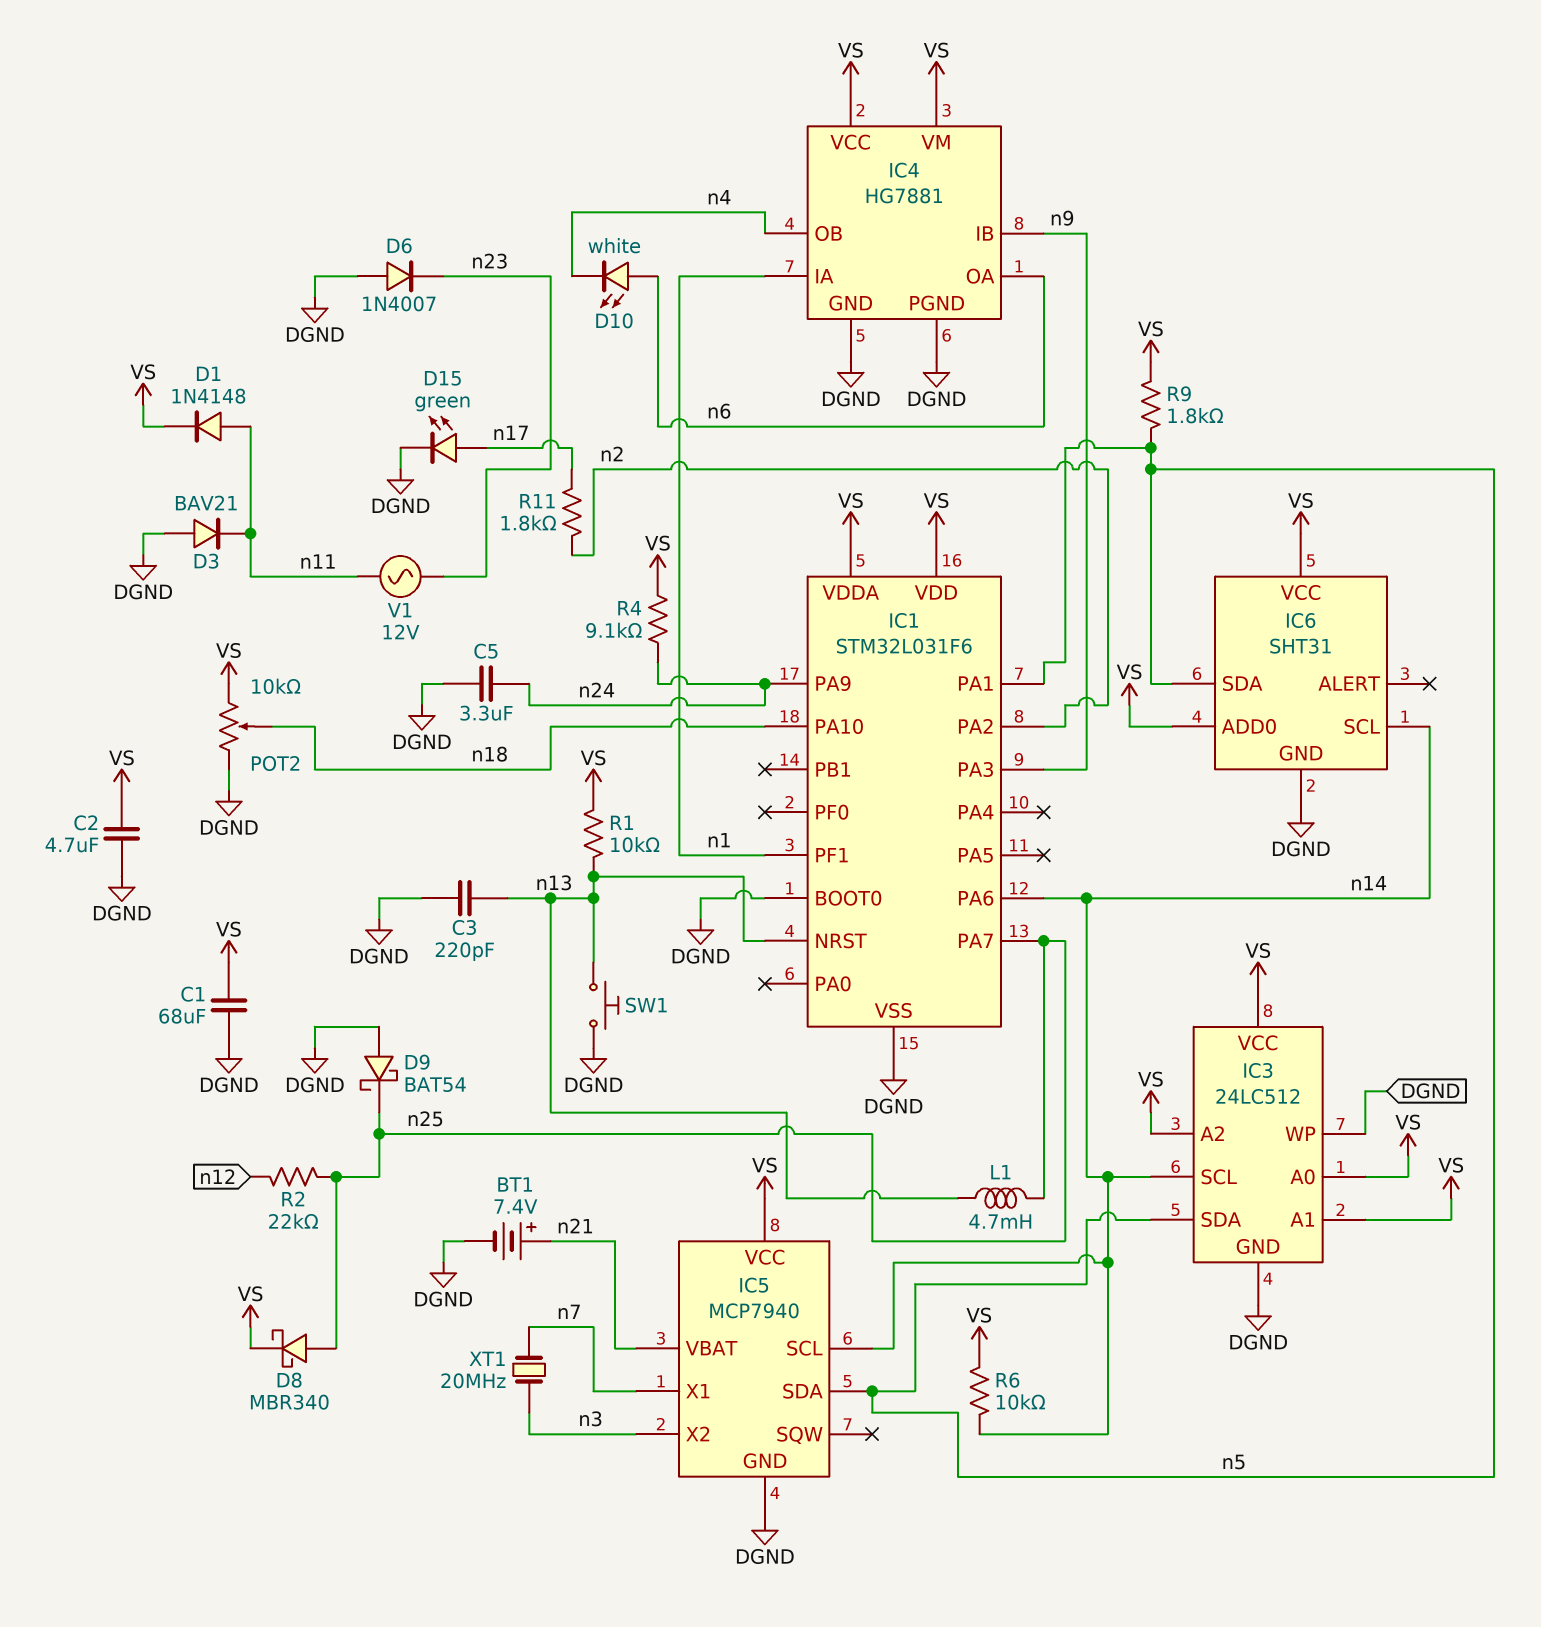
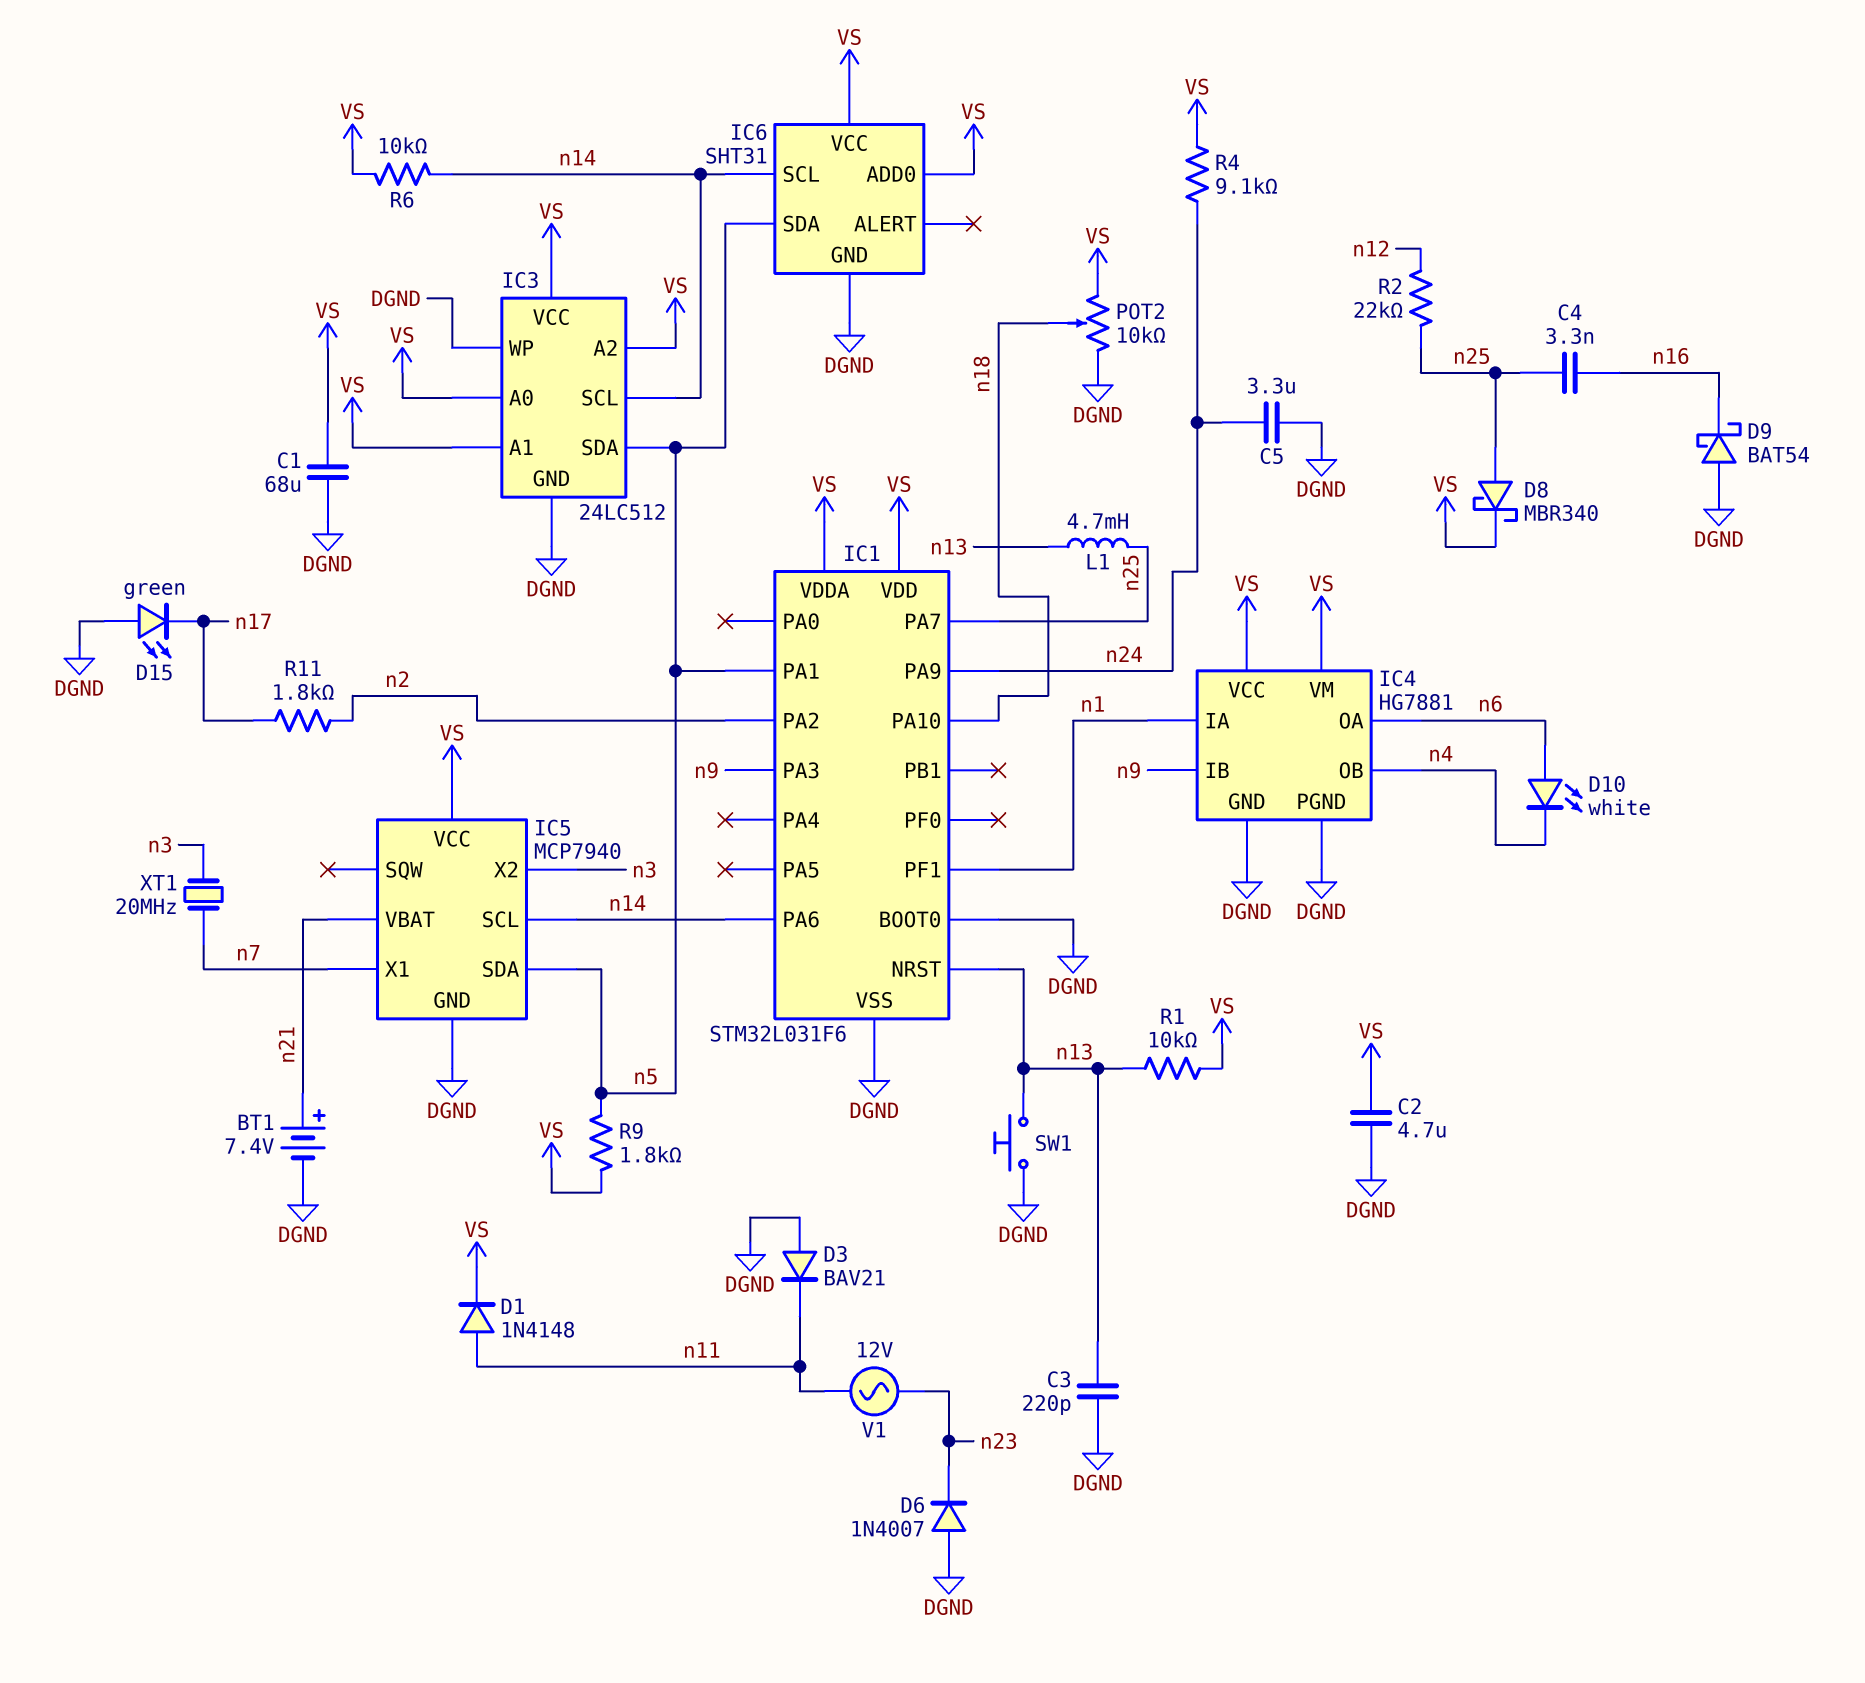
C4: none -> 3.3nF (n16, n25)
D9: schottky BAT54 (A DGND, K n25) -> schottky BAT54 (A DGND, K n16)
D15: LED green (A n17, K DGND) -> LED green (A DGND, K n17)

